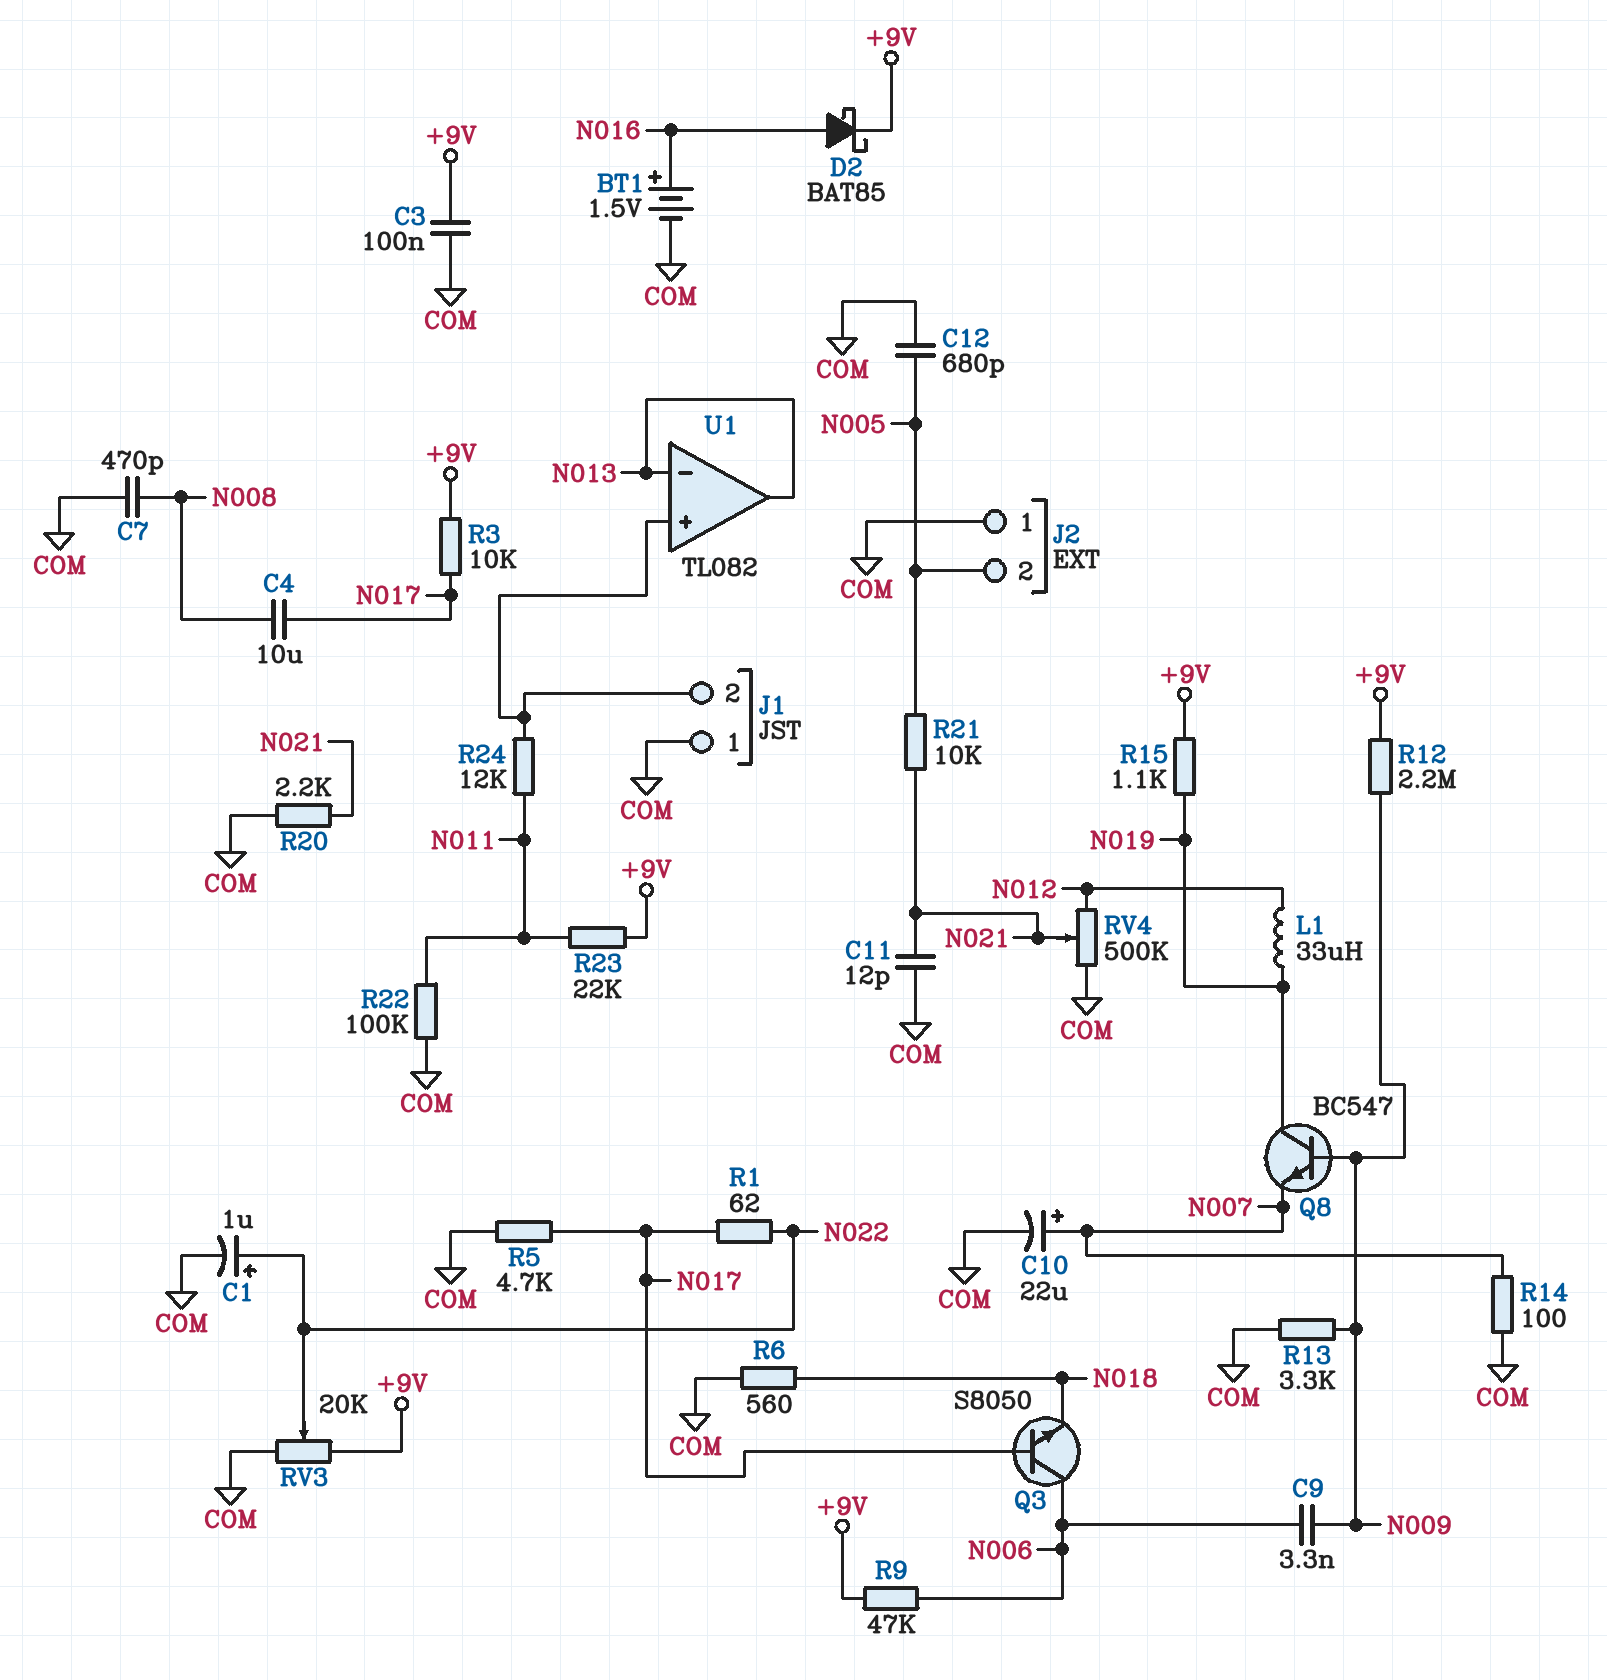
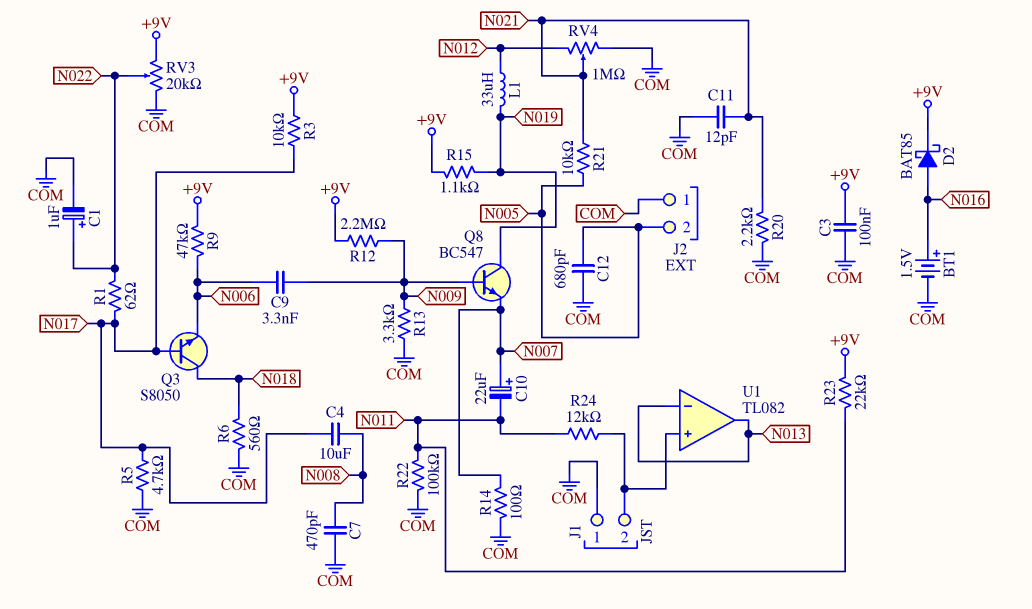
C10: 22uF (plus N007, minus COM) -> 22uF (plus N007, minus N011)
Q3: NPN S8050 (B N017, C N006, E N018) -> NPN S8050 (B N017, C N018, E N006)
RV4: 500k (COM, N012, wiper N021) -> 1M (COM, N012, wiper N021)

